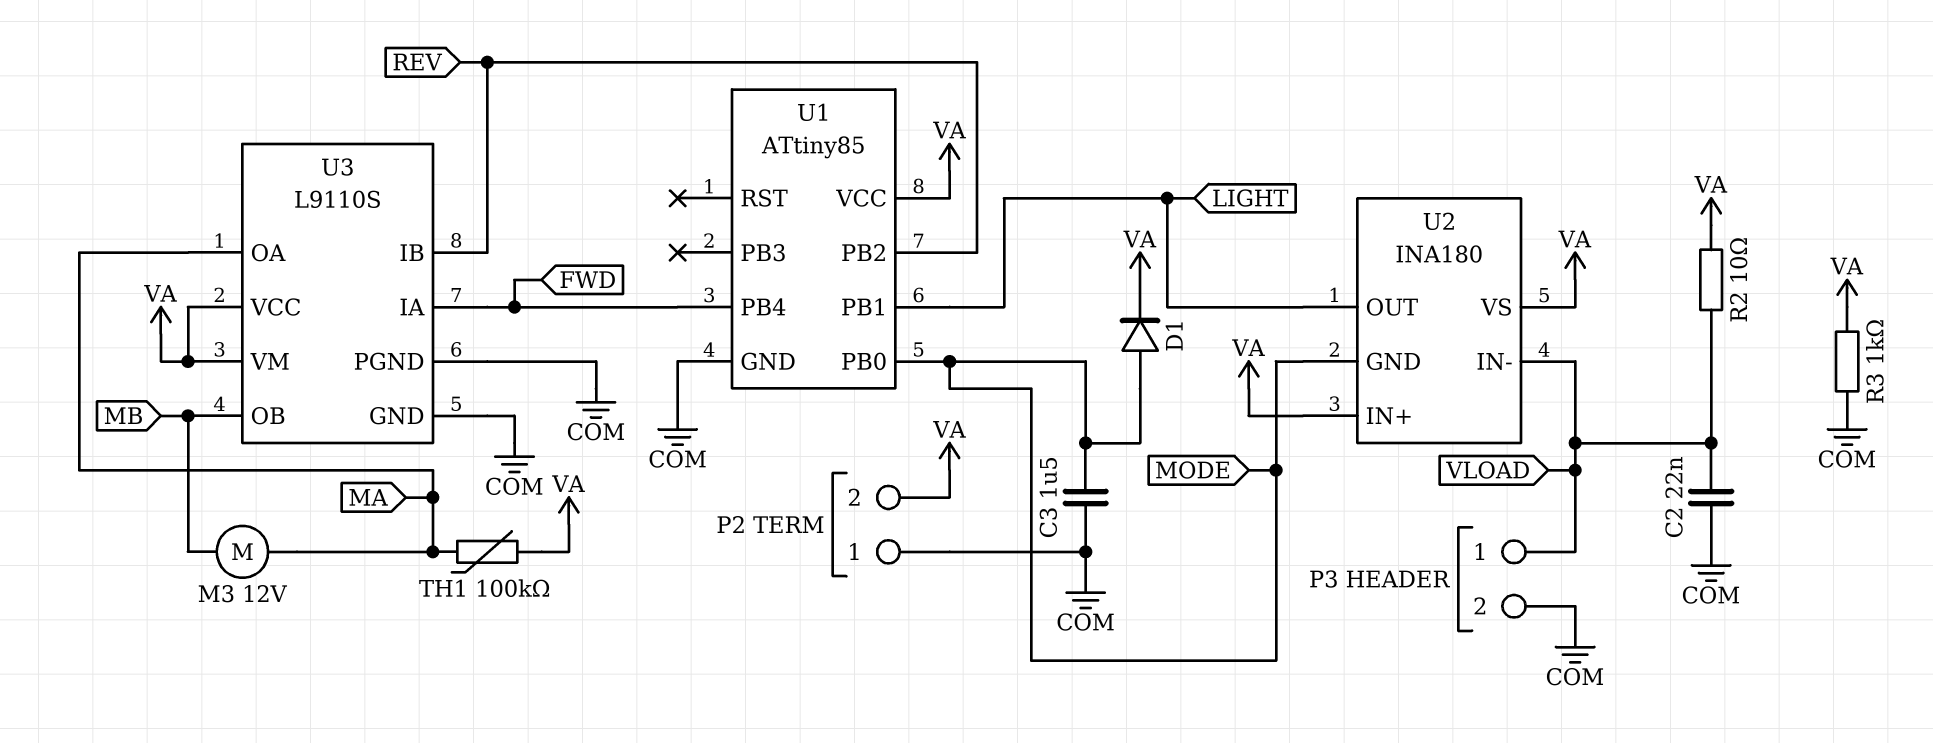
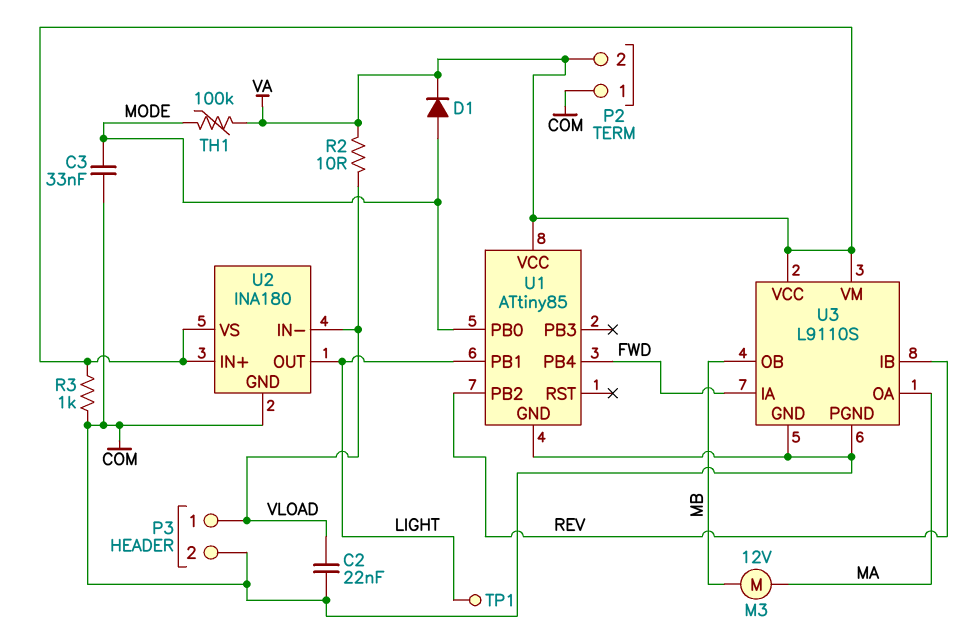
C3: 1.5uF (COM, MODE) -> 33nF (COM, MODE)
TH1: 100k (MA, VA) -> 100k (MODE, VA)
TP1: none -> test point (LIGHT)
U2 pin GND: MODE -> COM

